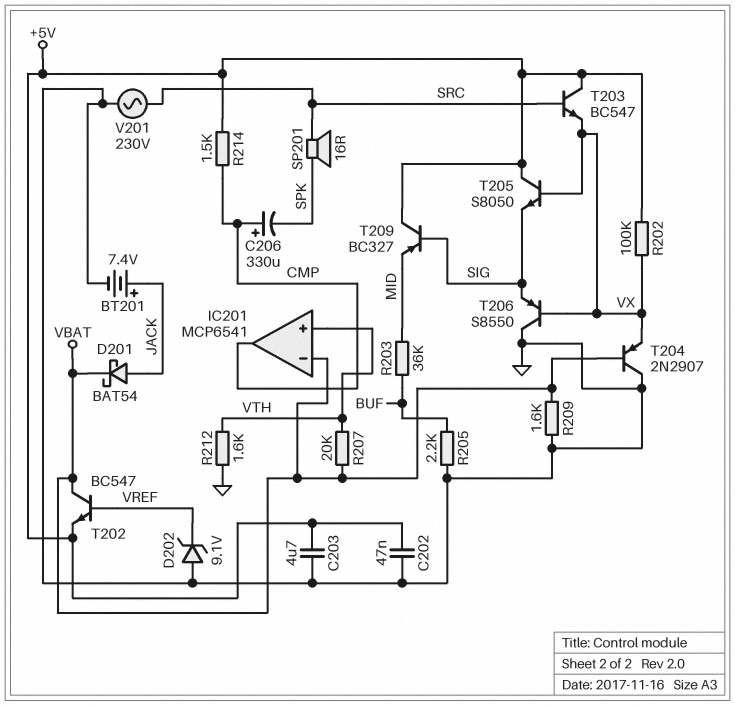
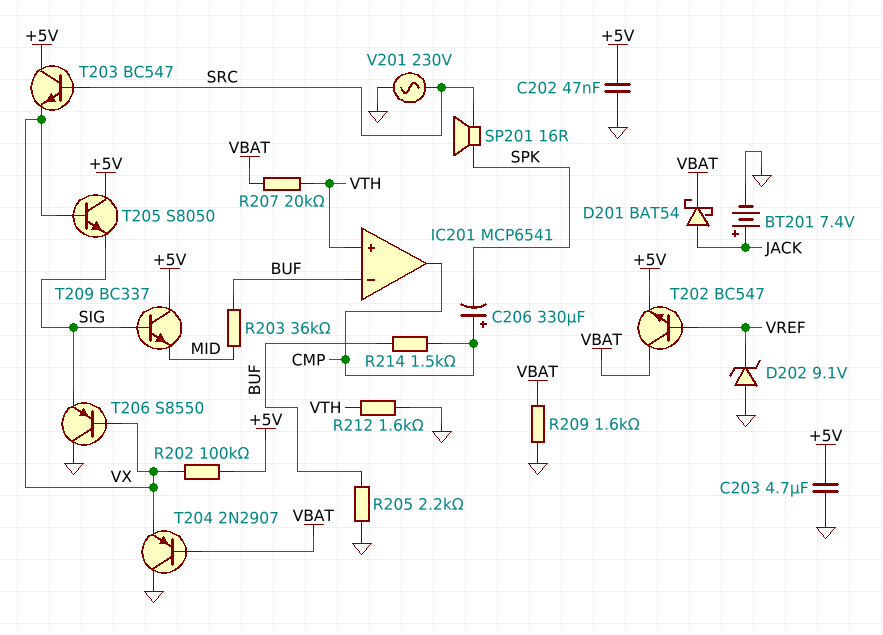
IC201 pin in-: VBAT -> BUF
R214: 1.5k (+5V, CMP) -> 1.5k (BUF, CMP)
T209: PNP BC327 (B SIG, C +5V, E MID) -> NPN BC337 (B SIG, C +5V, E MID)

